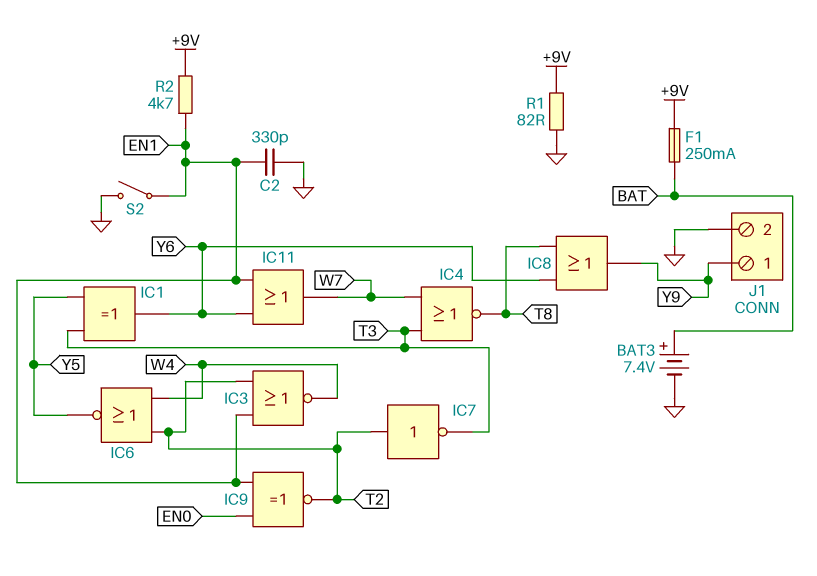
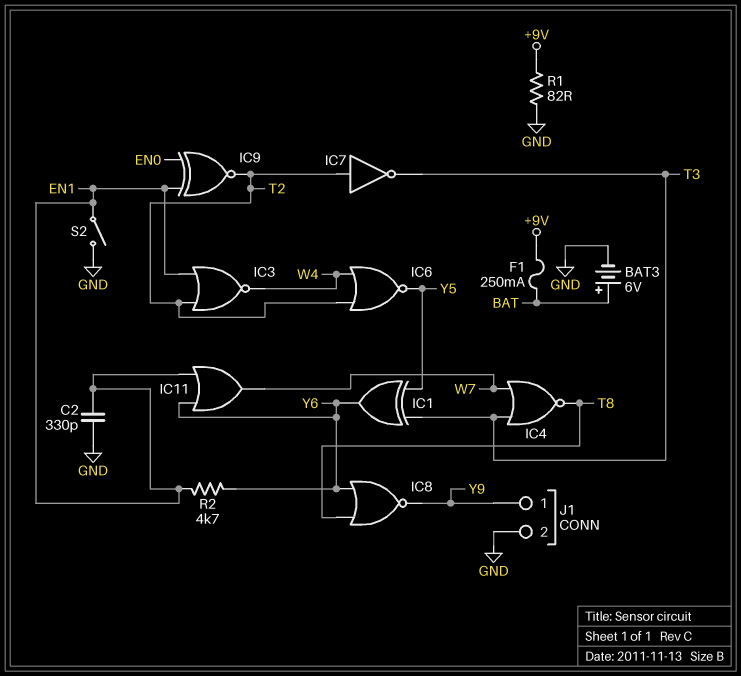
BAT3: 7.4V (plus BAT, minus GND) -> 6V (plus BAT, minus GND)
IC8: OR (in T8, in Y6, out Y9) -> NOR (in T8, in Y6, out Y9)
R2: 4.7k (+9V, EN1) -> 4.7k (EN1, Y6)

